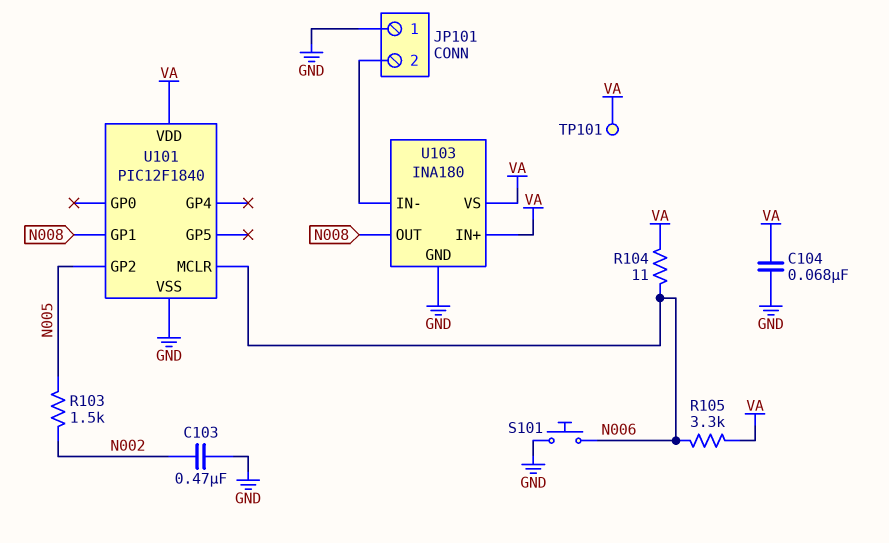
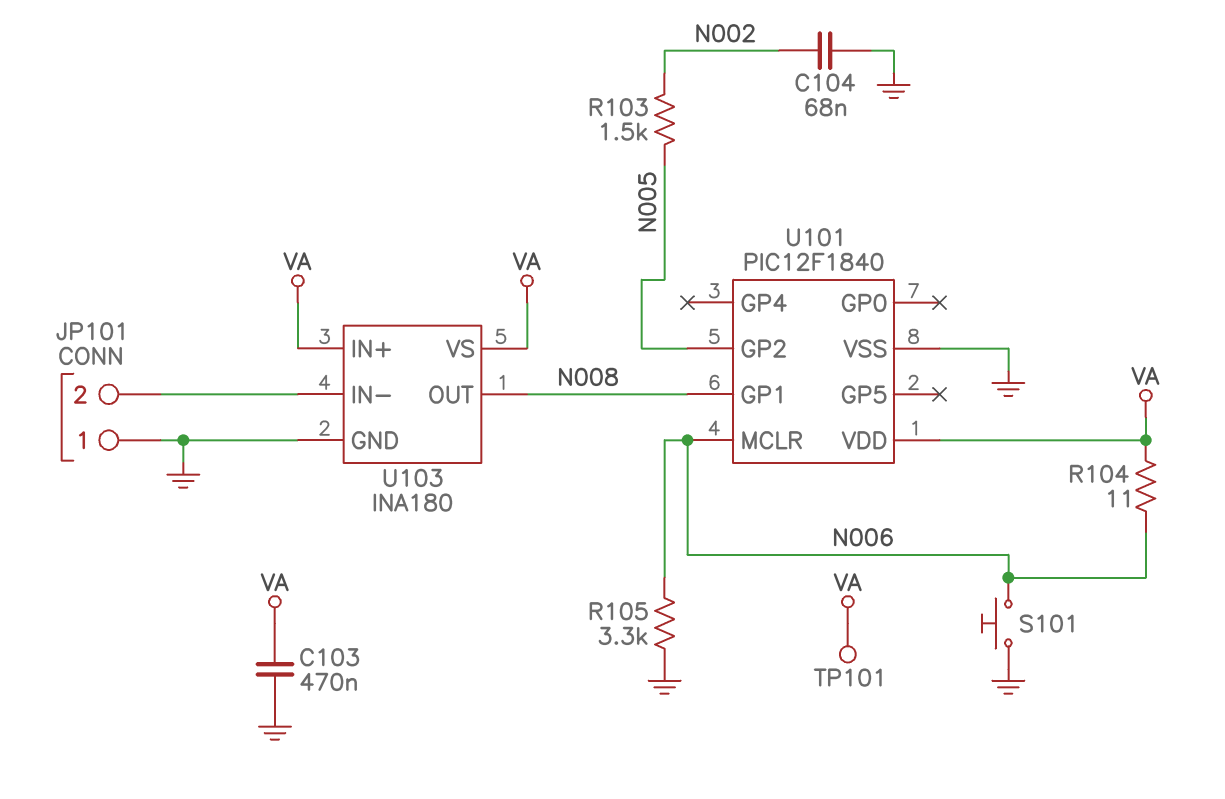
C103: 470nF (GND, N002) -> 470nF (GND, VA)
C104: 68nF (GND, VA) -> 68nF (GND, N002)
R105: 3.3k (N006, VA) -> 3.3k (GND, N006)

